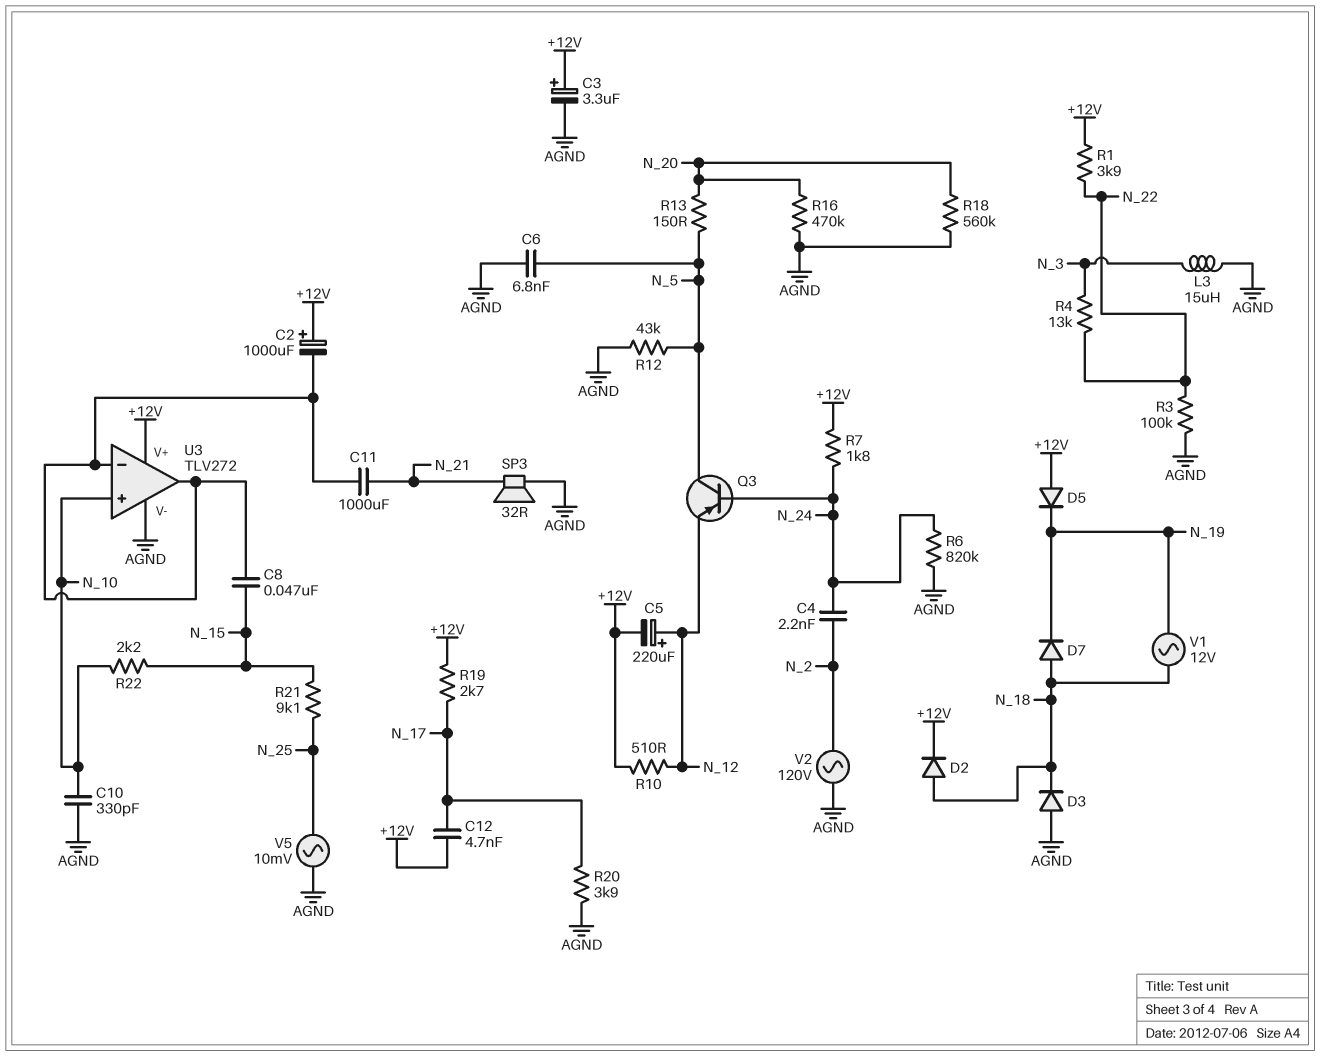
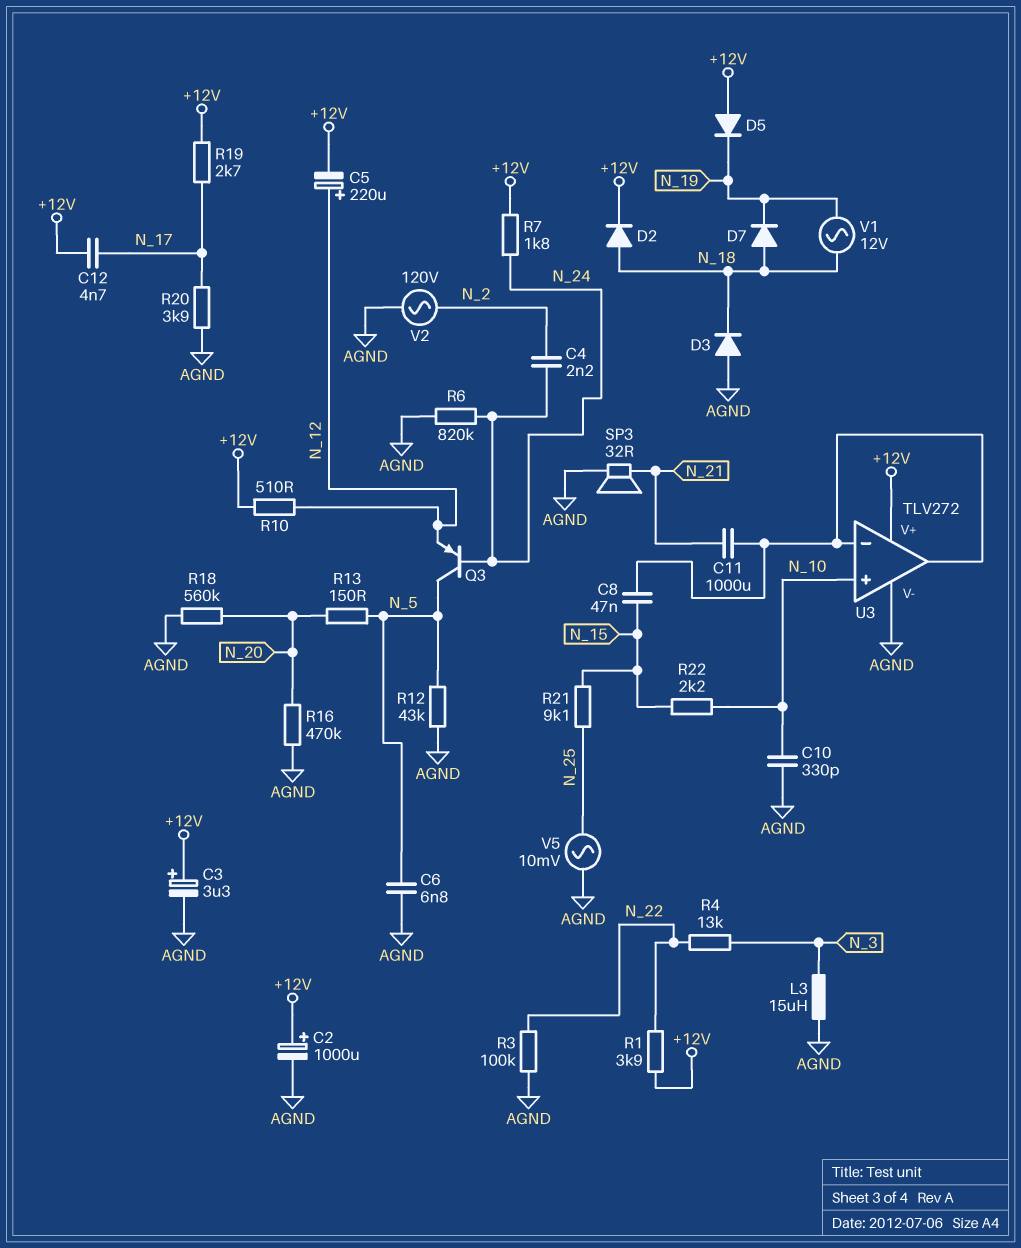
C2: 1000uF (plus +12V, minus U3/in-) -> 1000uF (plus +12V, minus AGND)

